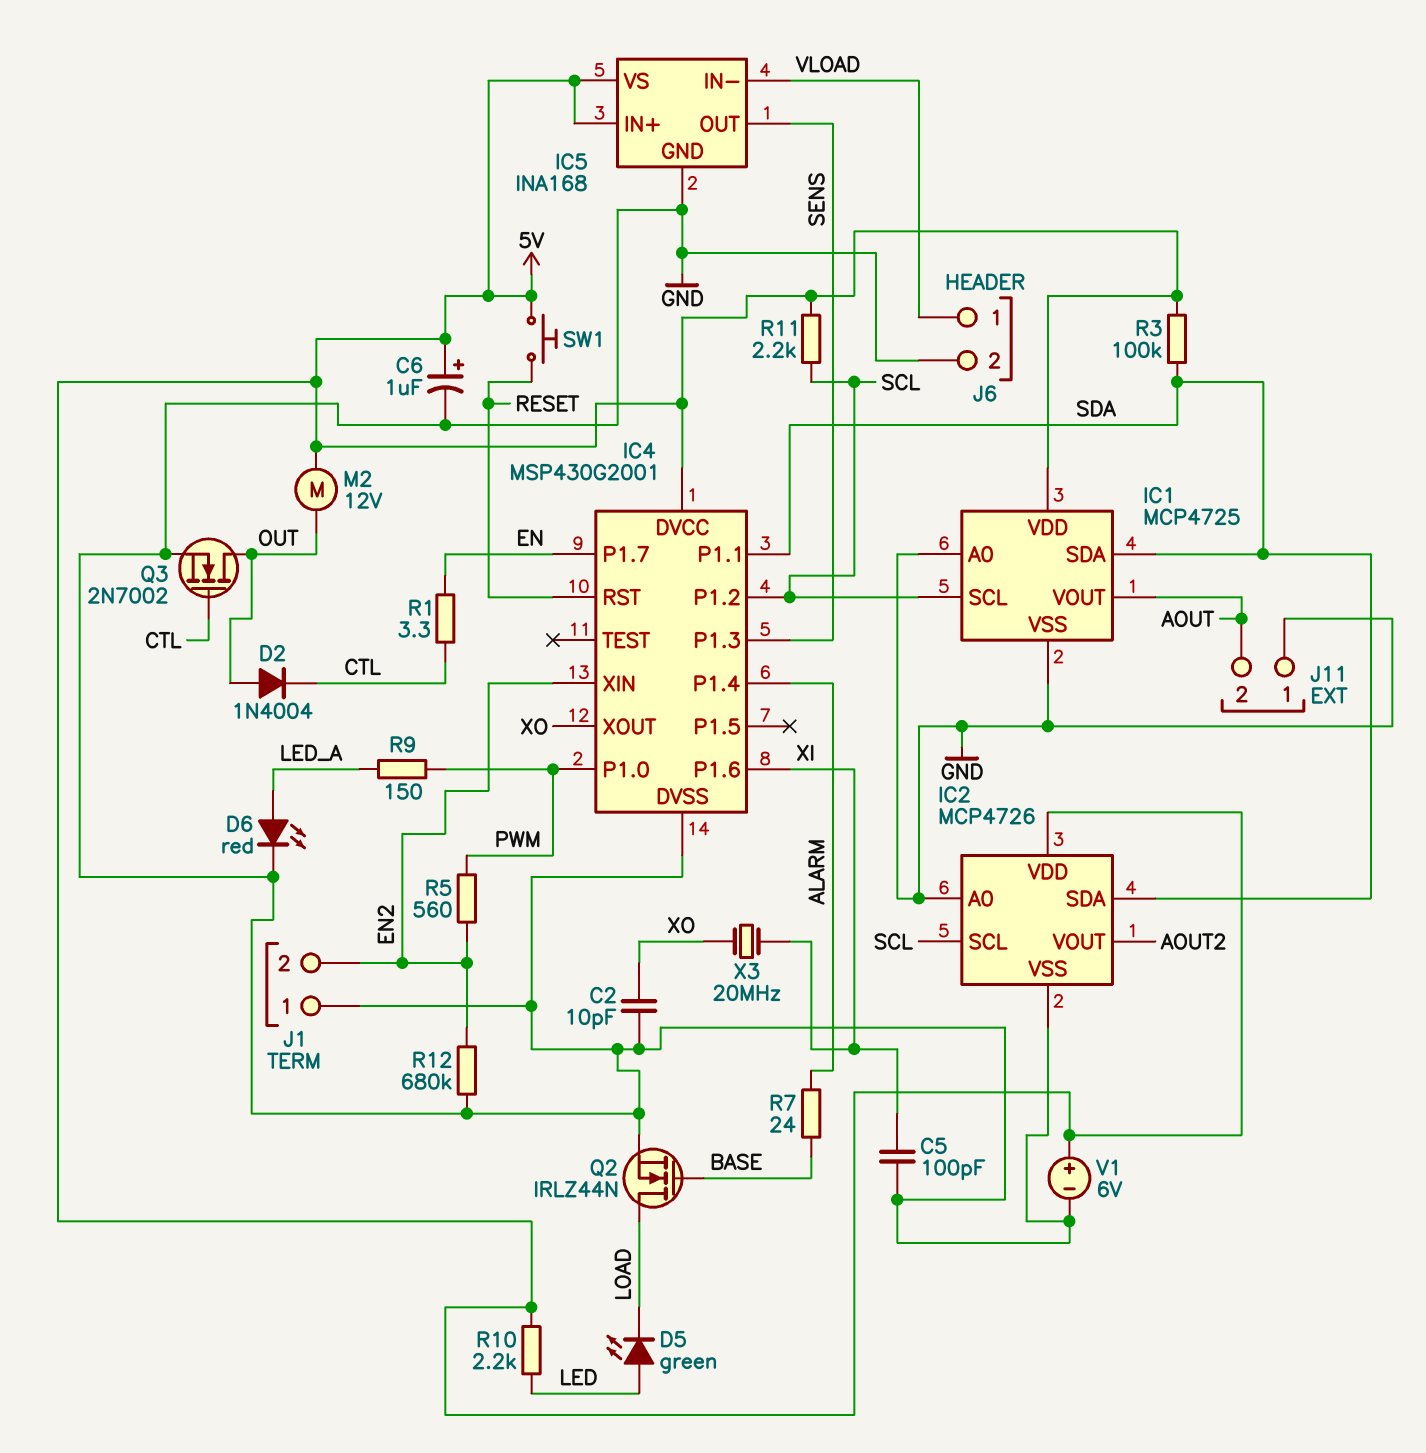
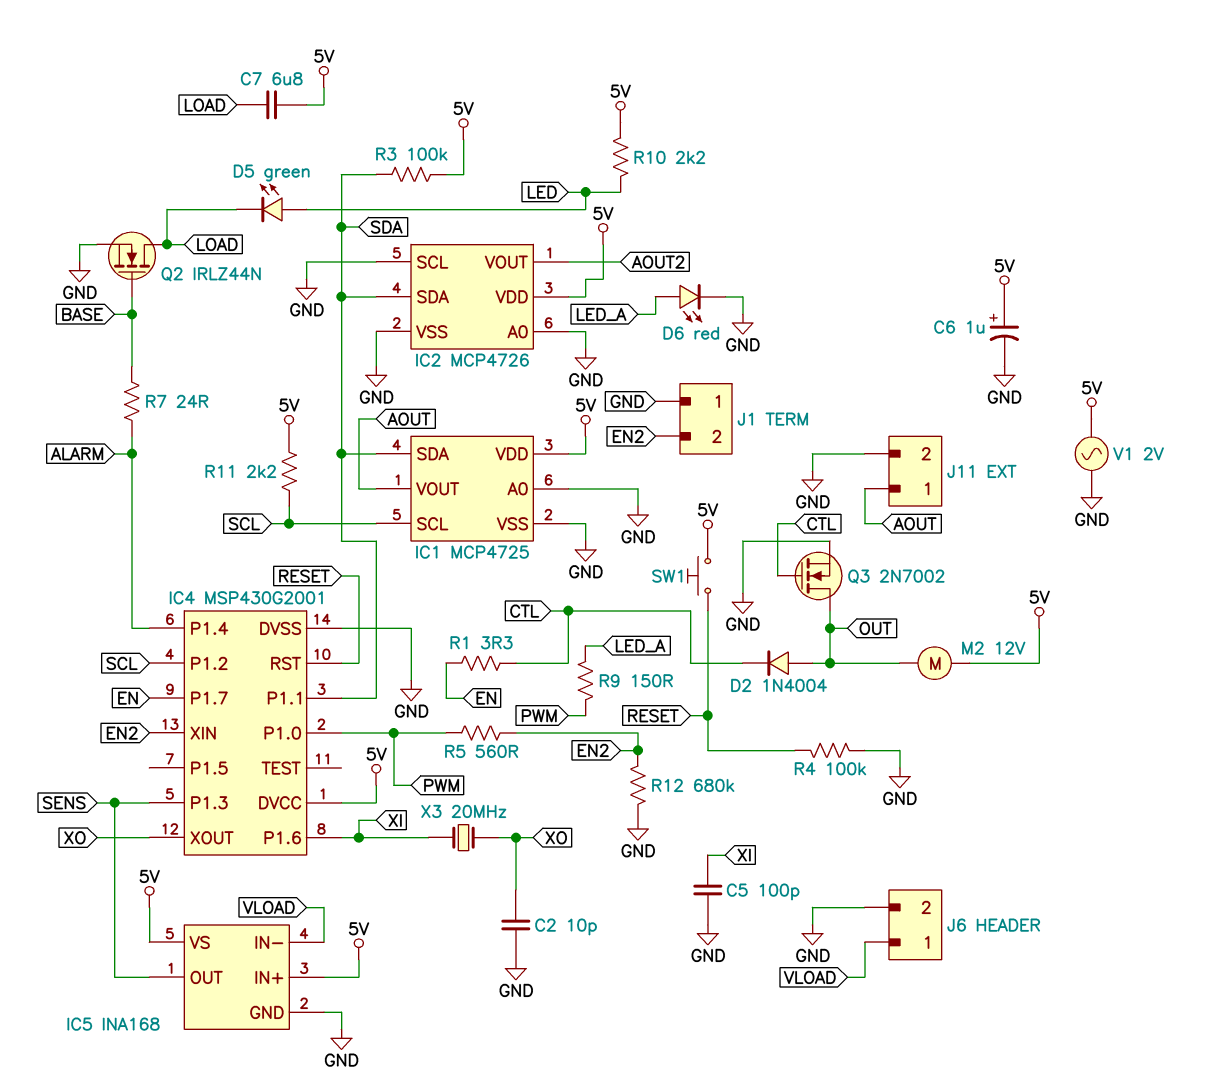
C7: none -> 6.8uF (5V, LOAD)
IC2 pin SCL: SCL -> GND
J11 pin 1: GND -> AOUT
J11 pin 2: AOUT -> GND
R4: none -> 100k (GND, RESET)
V1: 6V (plus 5V, minus GND) -> AC 2V (5V, GND)

